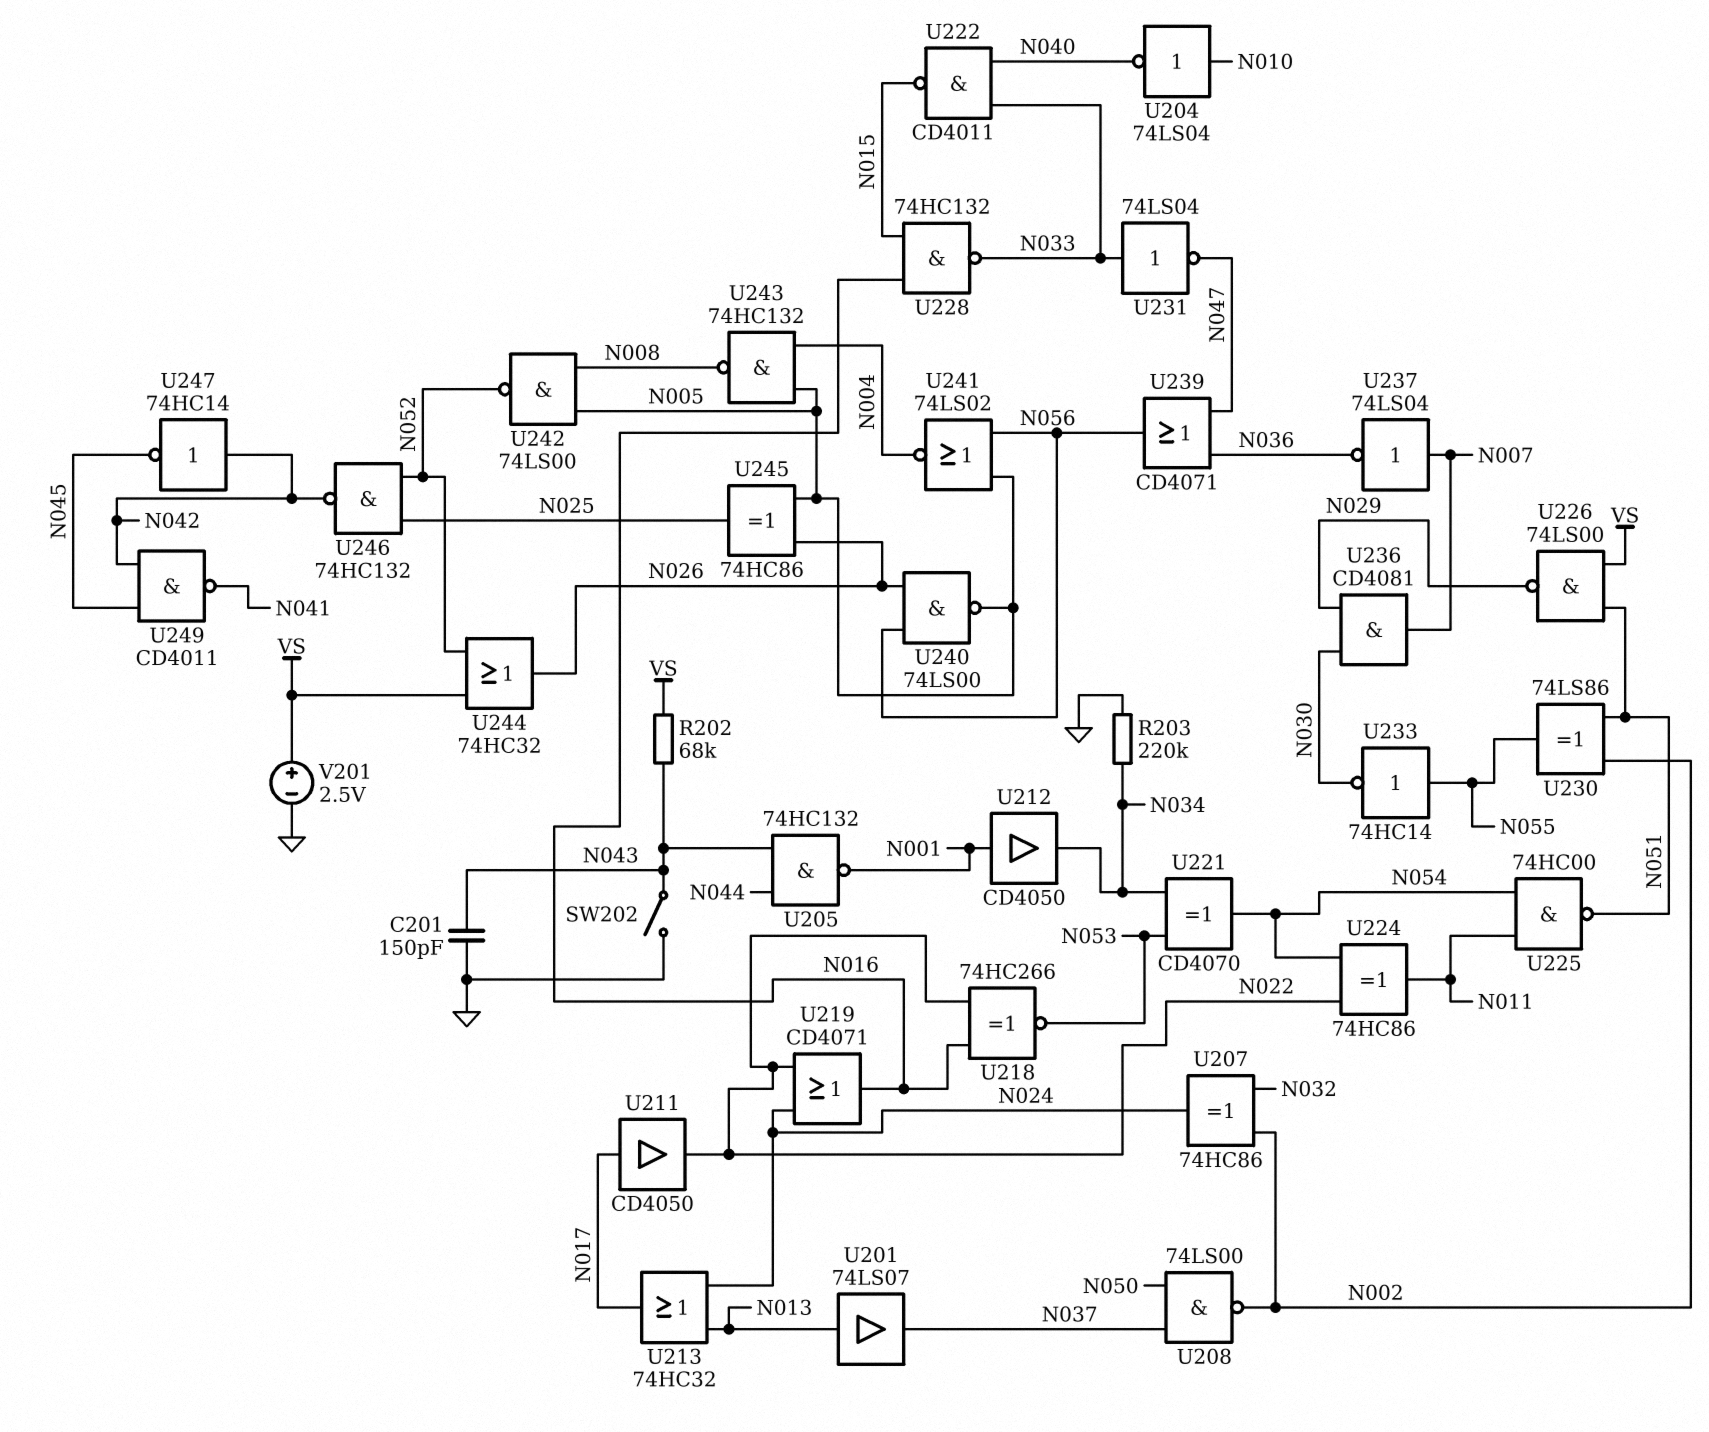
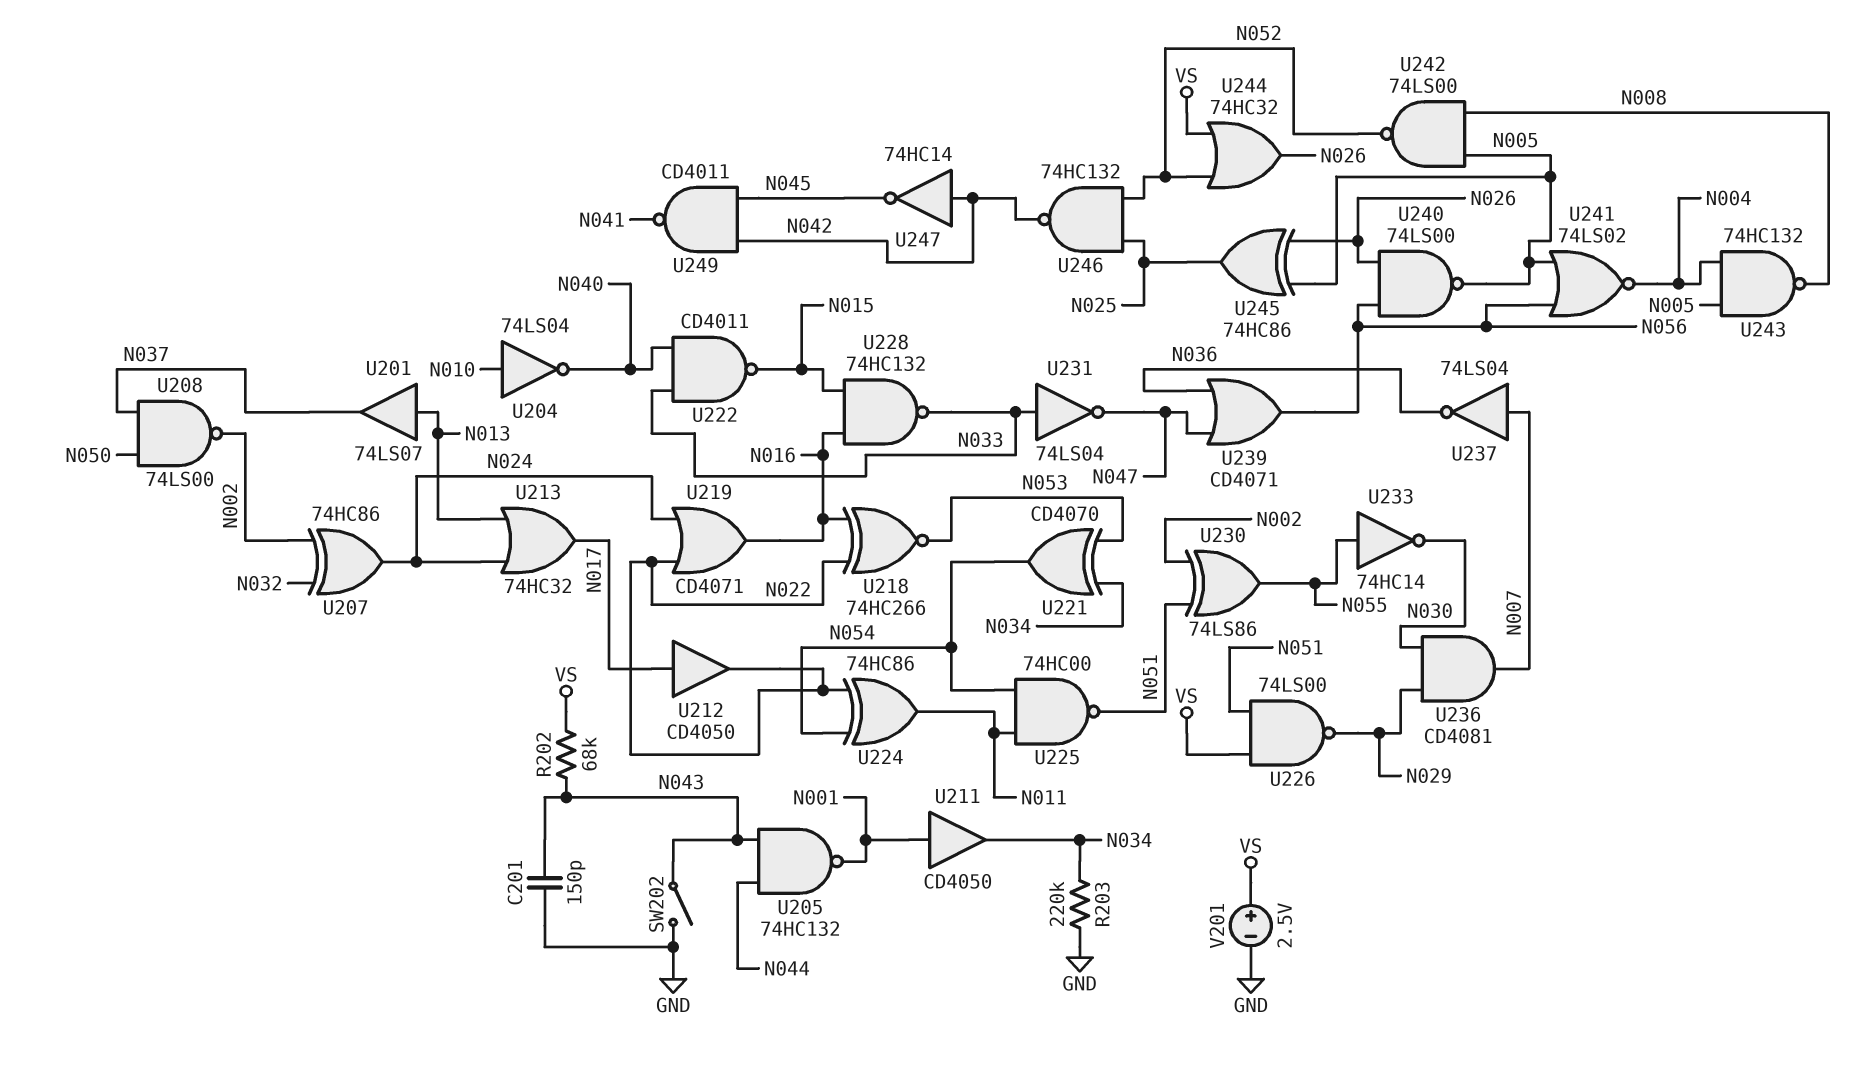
U211: buffer CD4050 (in N017, out N022) -> buffer CD4050 (in N001, out N034)
U212: buffer CD4050 (in N001, out N034) -> buffer CD4050 (in N017, out N022)

